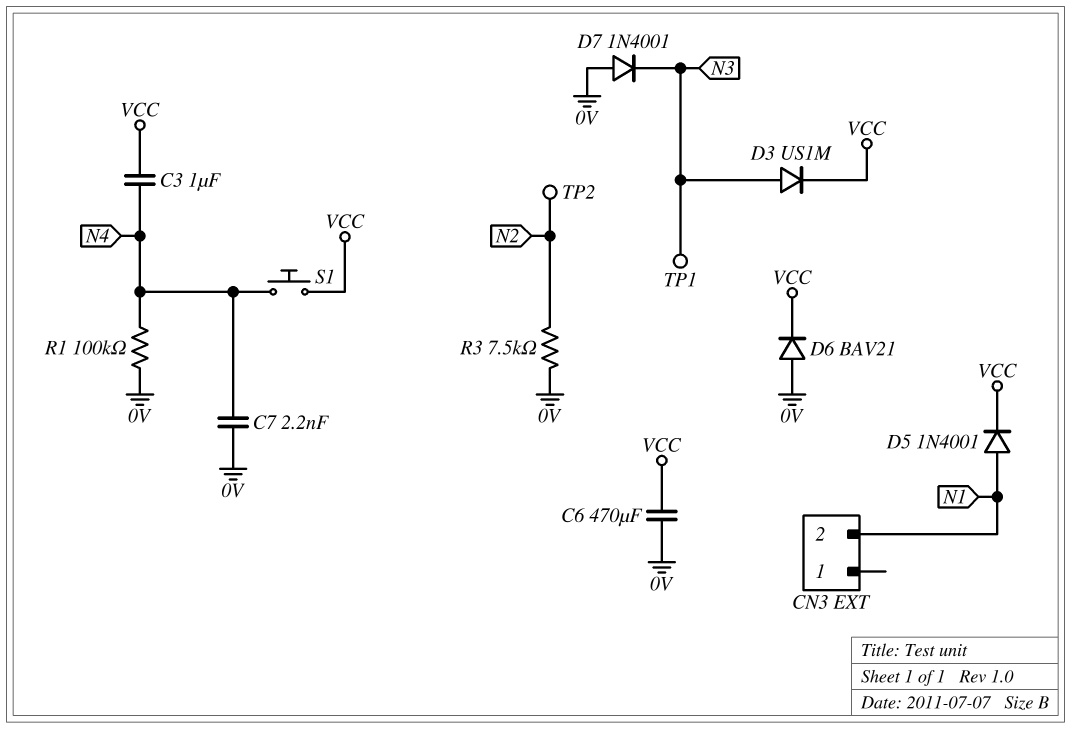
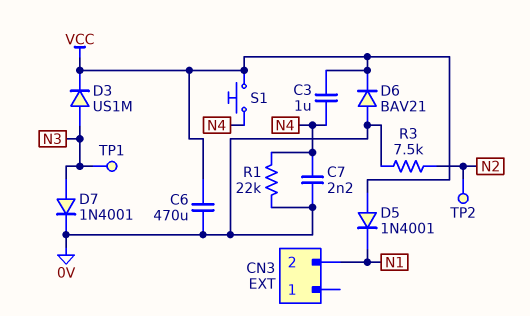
D5: diode 1N4001 (A N1, K VCC) -> diode 1N4001 (A VCC, K N1)
D7: diode 1N4001 (A 0V, K N3) -> diode 1N4001 (A N3, K 0V)
R1: 100k (0V, N4) -> 22k (0V, N4)

